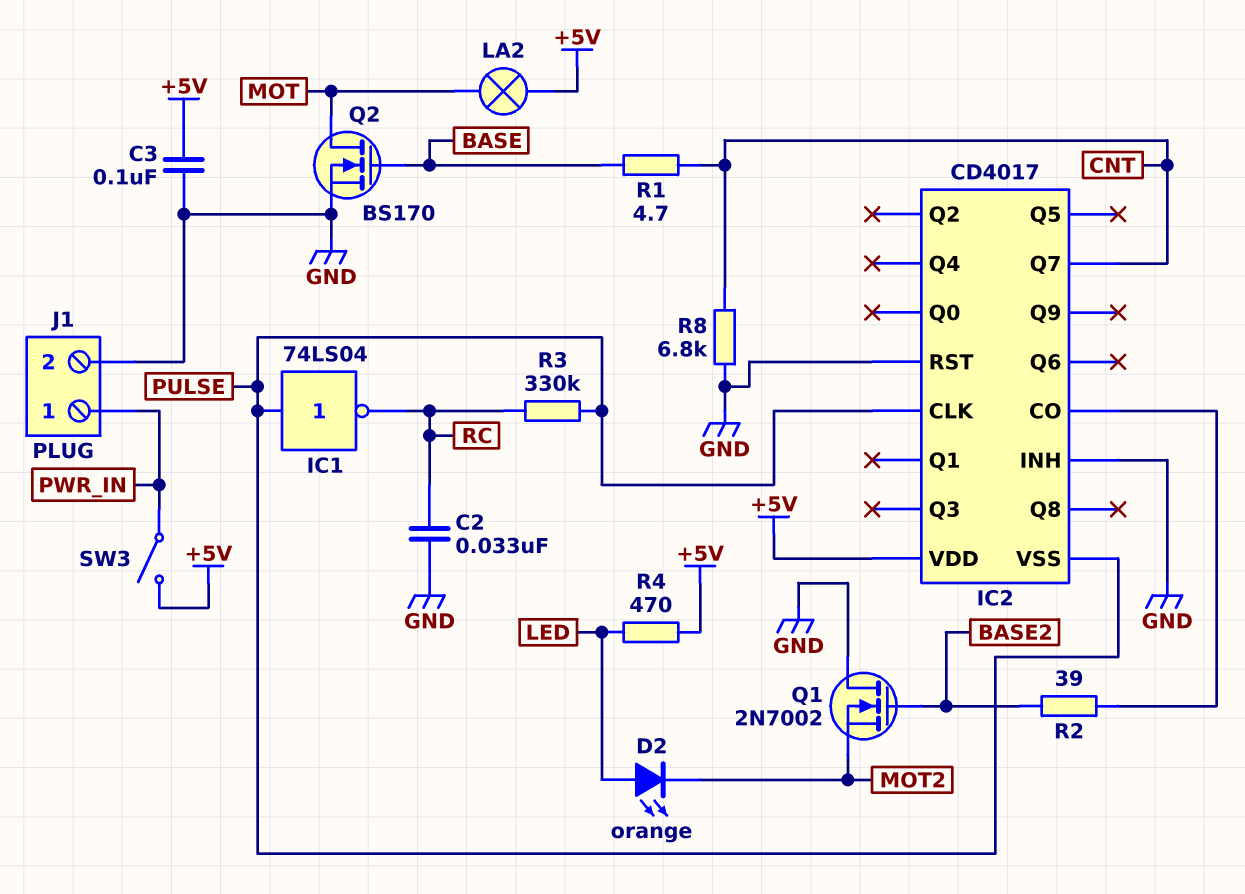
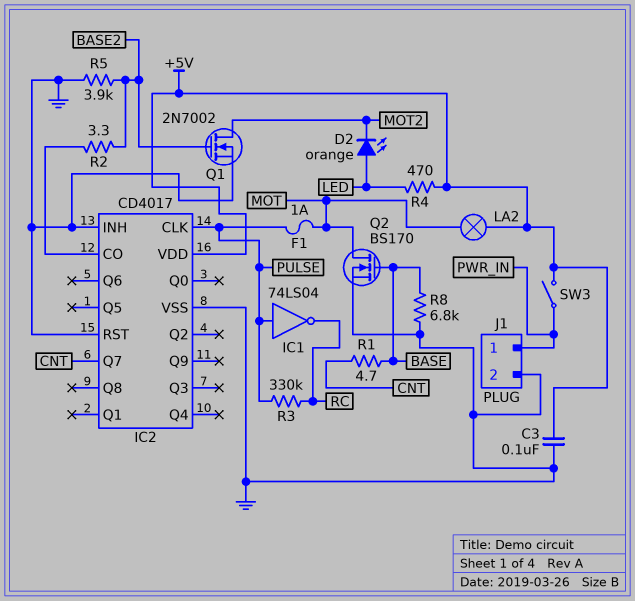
C2: 33nF (GND, RC) -> none
F1: none -> 1A (MOT, PULSE)
IC2 pin VSS: PULSE -> GND
Q1: NMOS 2N7002 (G BASE2, D GND, S MOT2) -> NMOS 2N7002 (G BASE2, D MOT2, S GND)
R2: 39 (BASE2, IC2/CO) -> 3.3 (BASE2, IC2/CO)
R5: none -> 3.9k (BASE2, GND)
R8: 6.8k (CNT, GND) -> 6.8k (BASE, GND)

